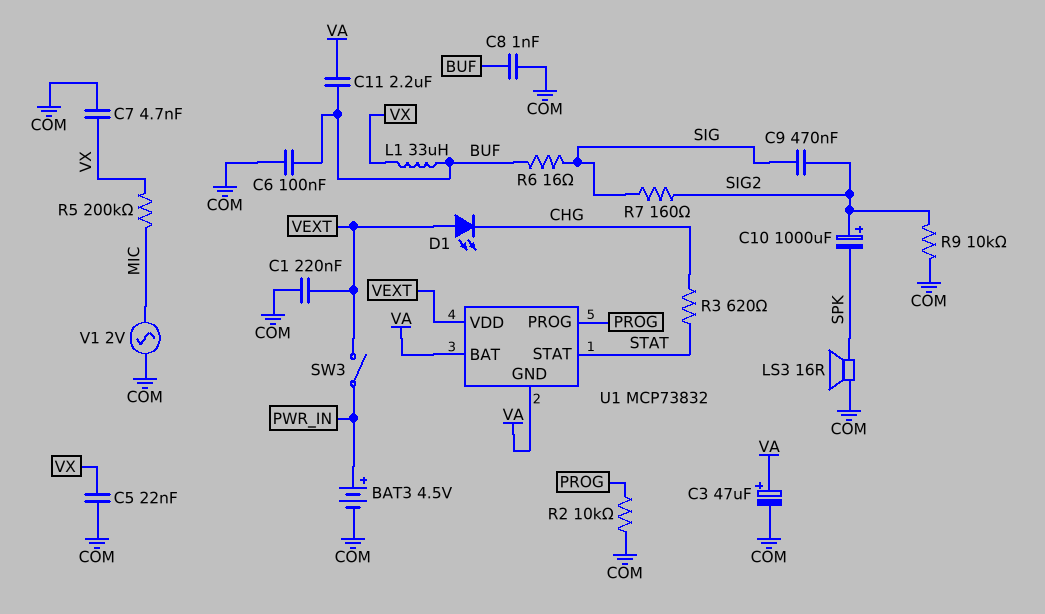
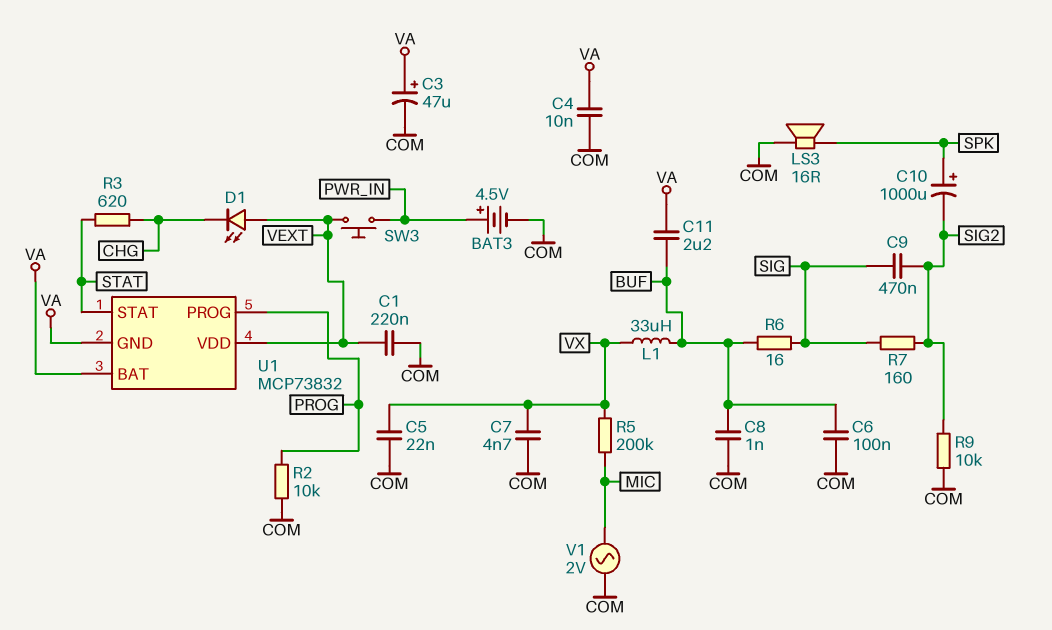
C4: none -> 10nF (COM, VA)
C10: 1000uF (plus SIG2, minus SPK) -> 1000uF (plus SPK, minus SIG2)
SW3: switch (PWR_IN, VEXT) -> button (PWR_IN, VEXT)

